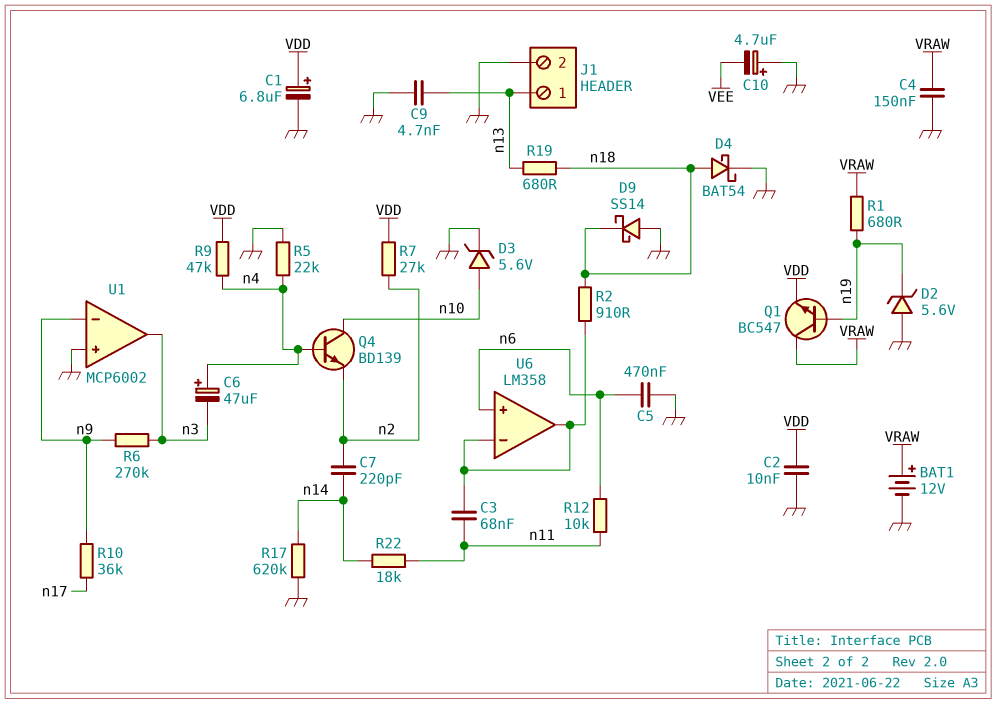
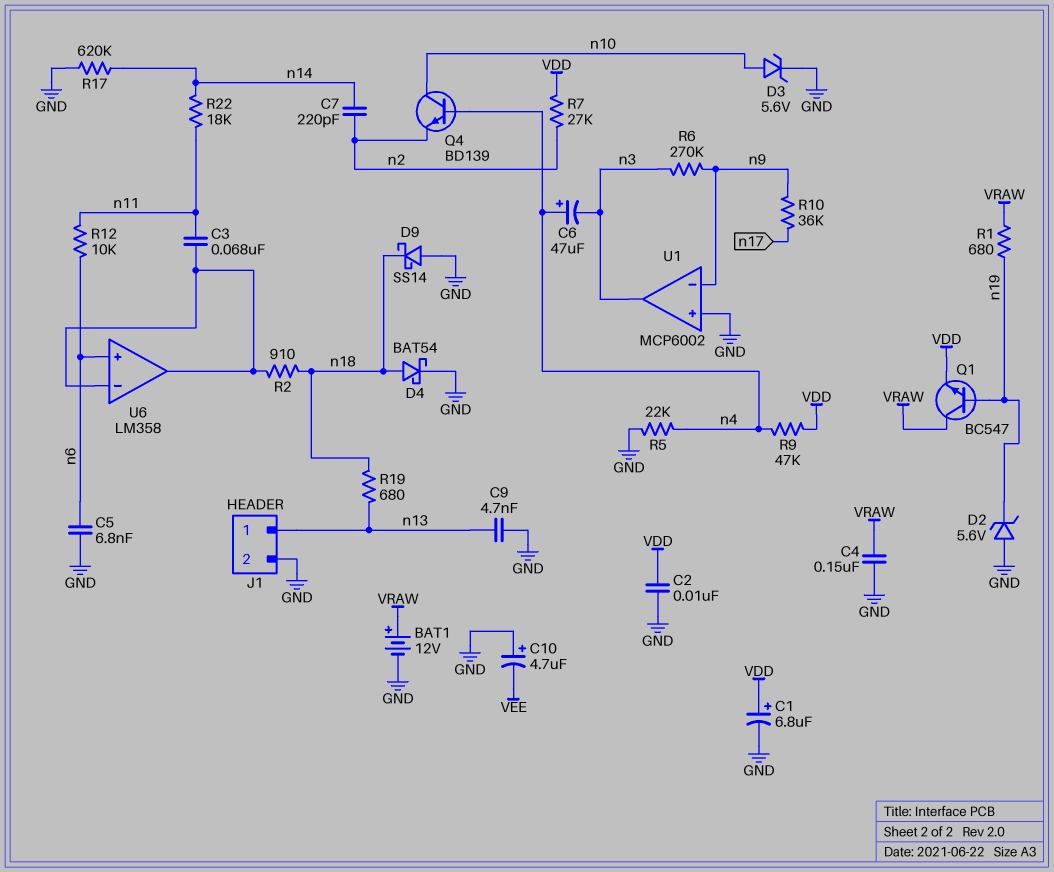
C5: 470nF (GND, n6) -> 6.8nF (GND, n6)

